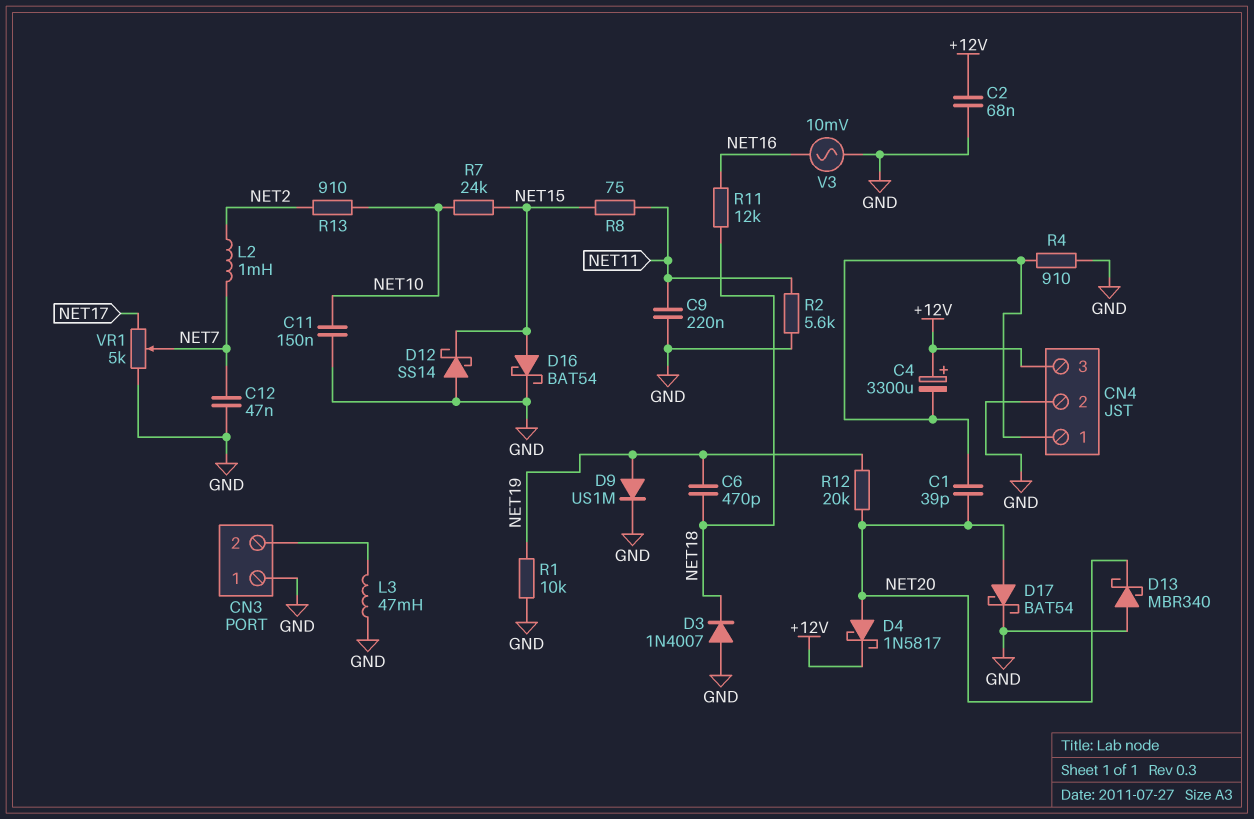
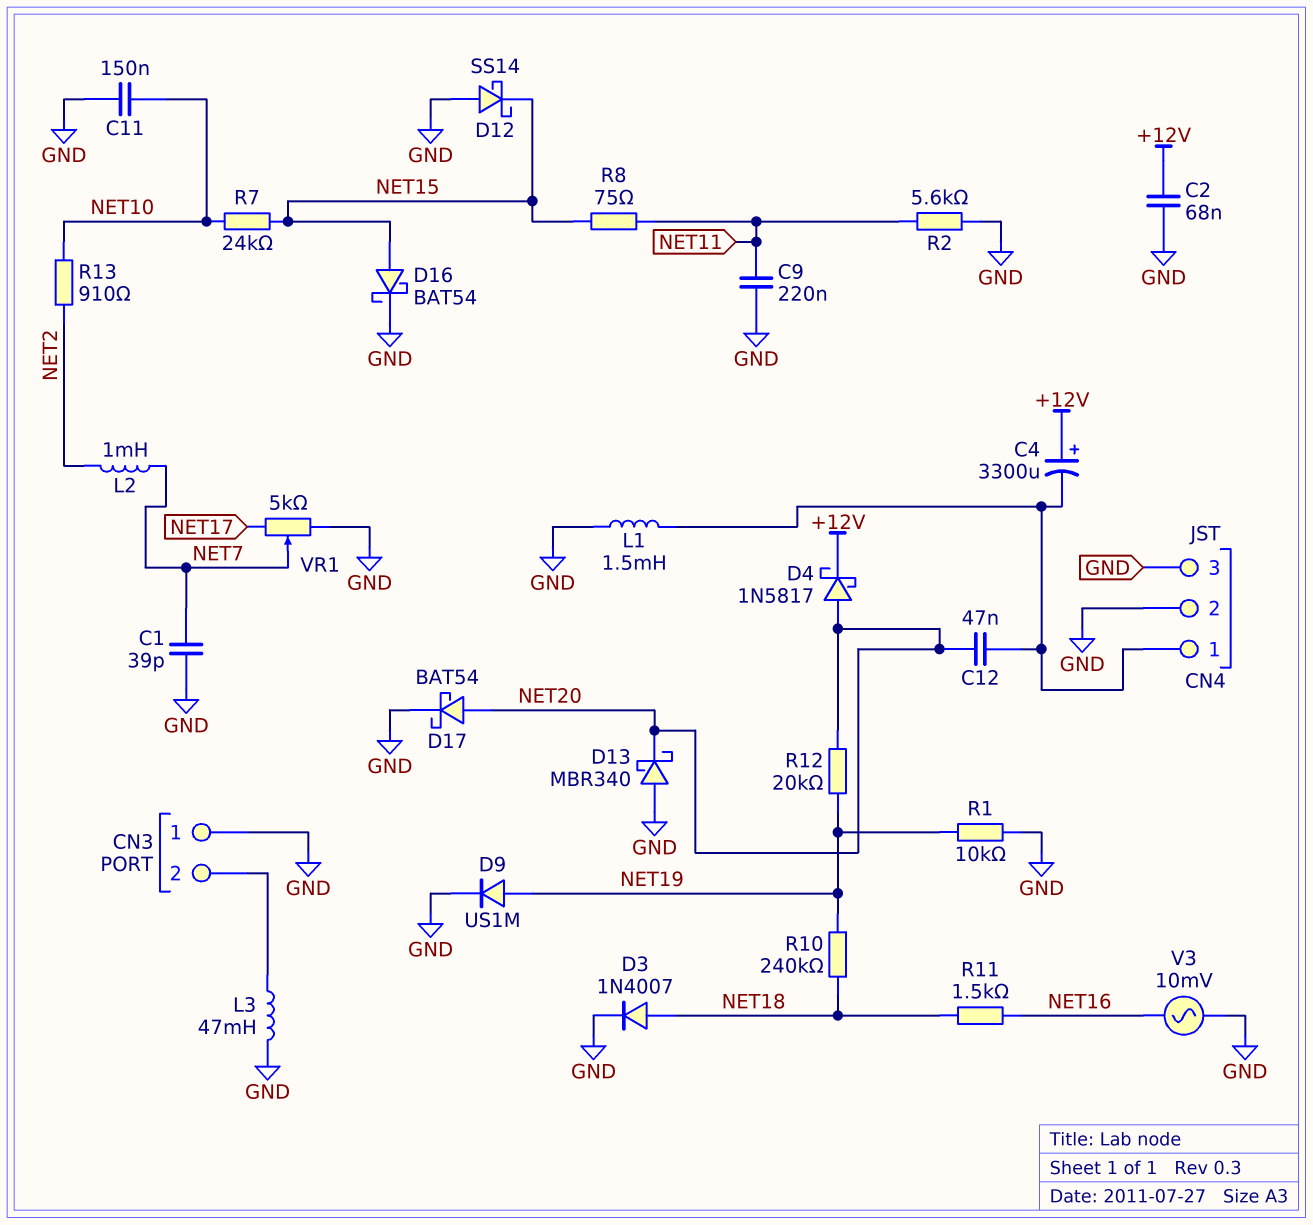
C1: 39pF (CN4/1, NET20) -> 39pF (GND, NET7)
C6: 470pF (NET18, NET19) -> none
C12: 47nF (GND, NET7) -> 47nF (CN4/1, NET20)
CN4 pin 3: +12V -> GND
D3: diode 1N4007 (A GND, K NET18) -> diode 1N4007 (A NET18, K GND)
L1: none -> 1.5mH (CN4/1, GND)
R4: 910 (CN4/1, GND) -> none
R10: none -> 240k (NET18, NET19)
R11: 12k (NET16, NET18) -> 1.5k (NET16, NET18)

